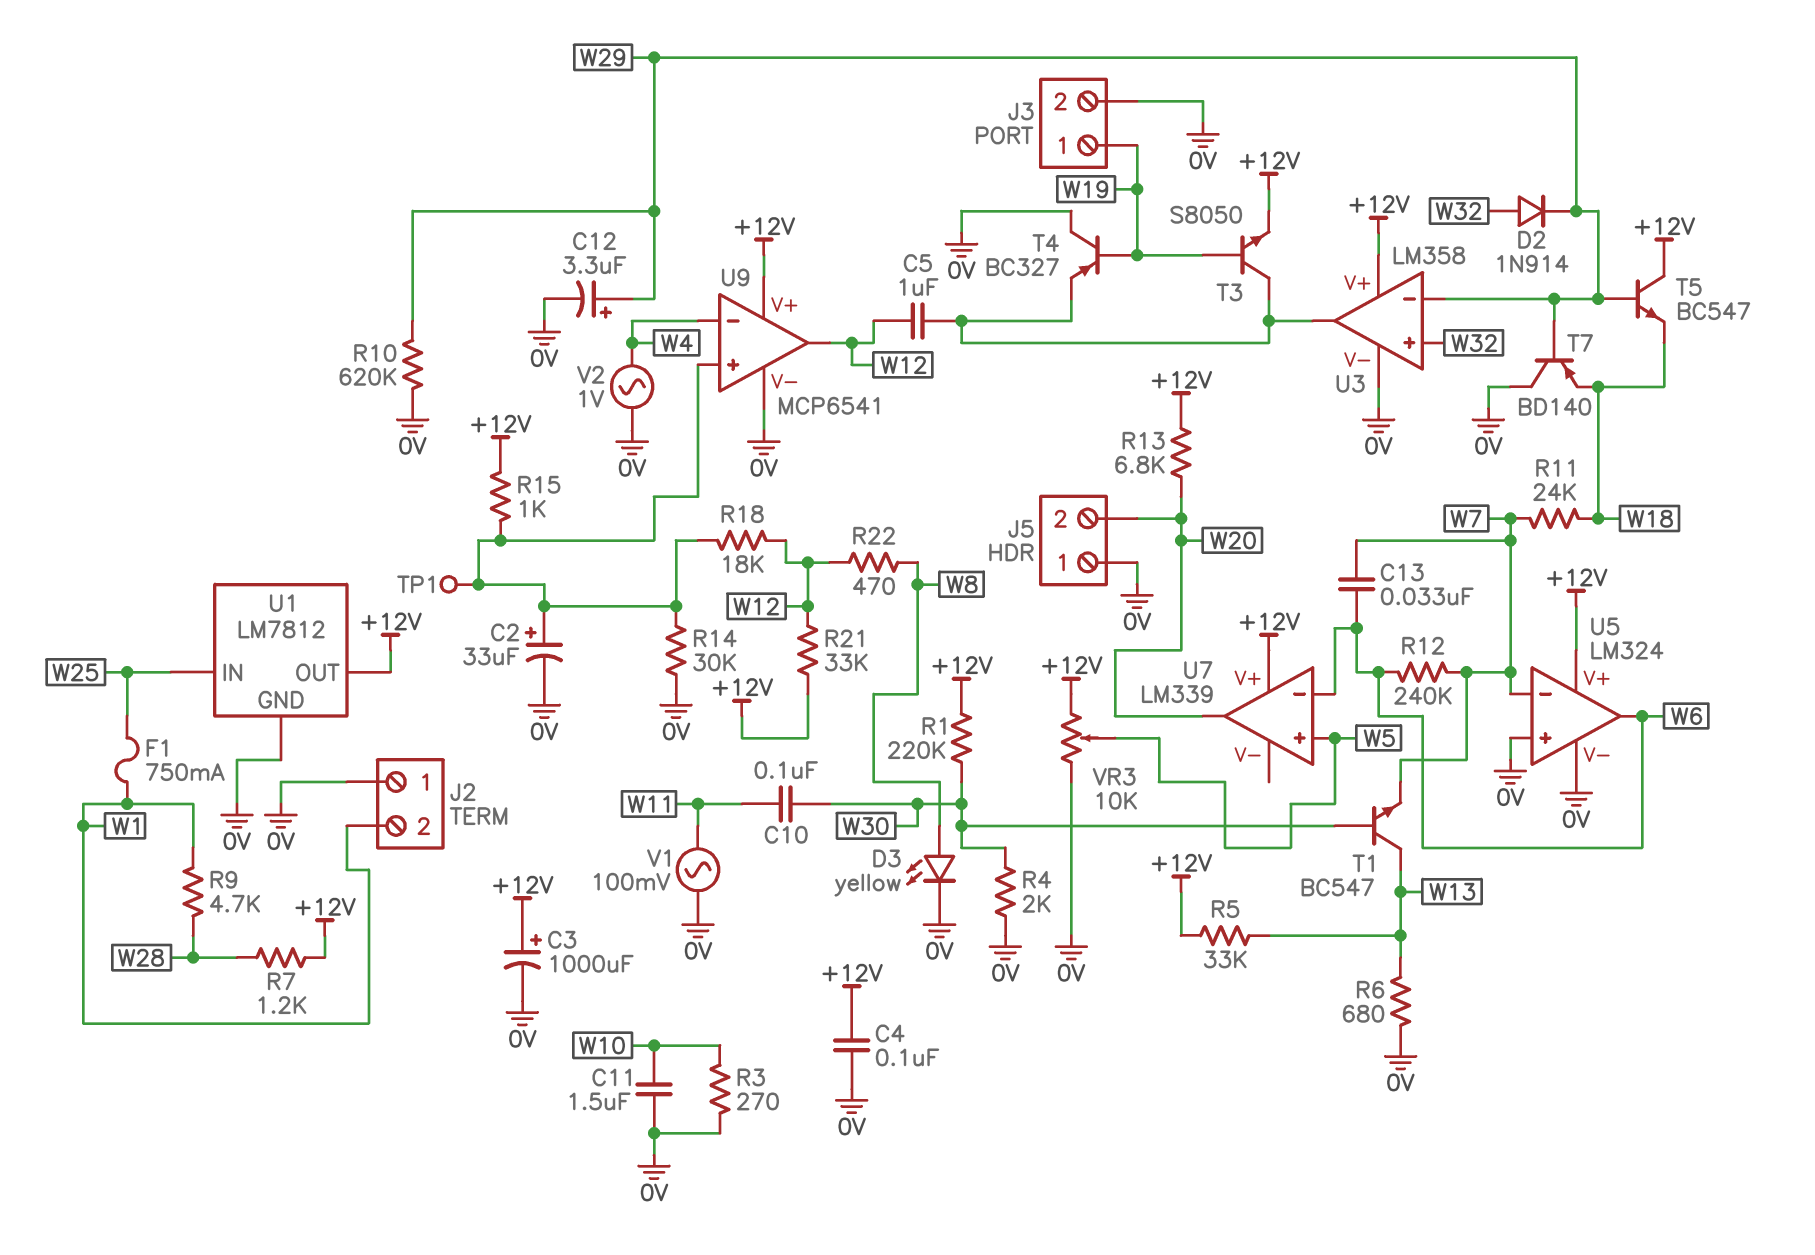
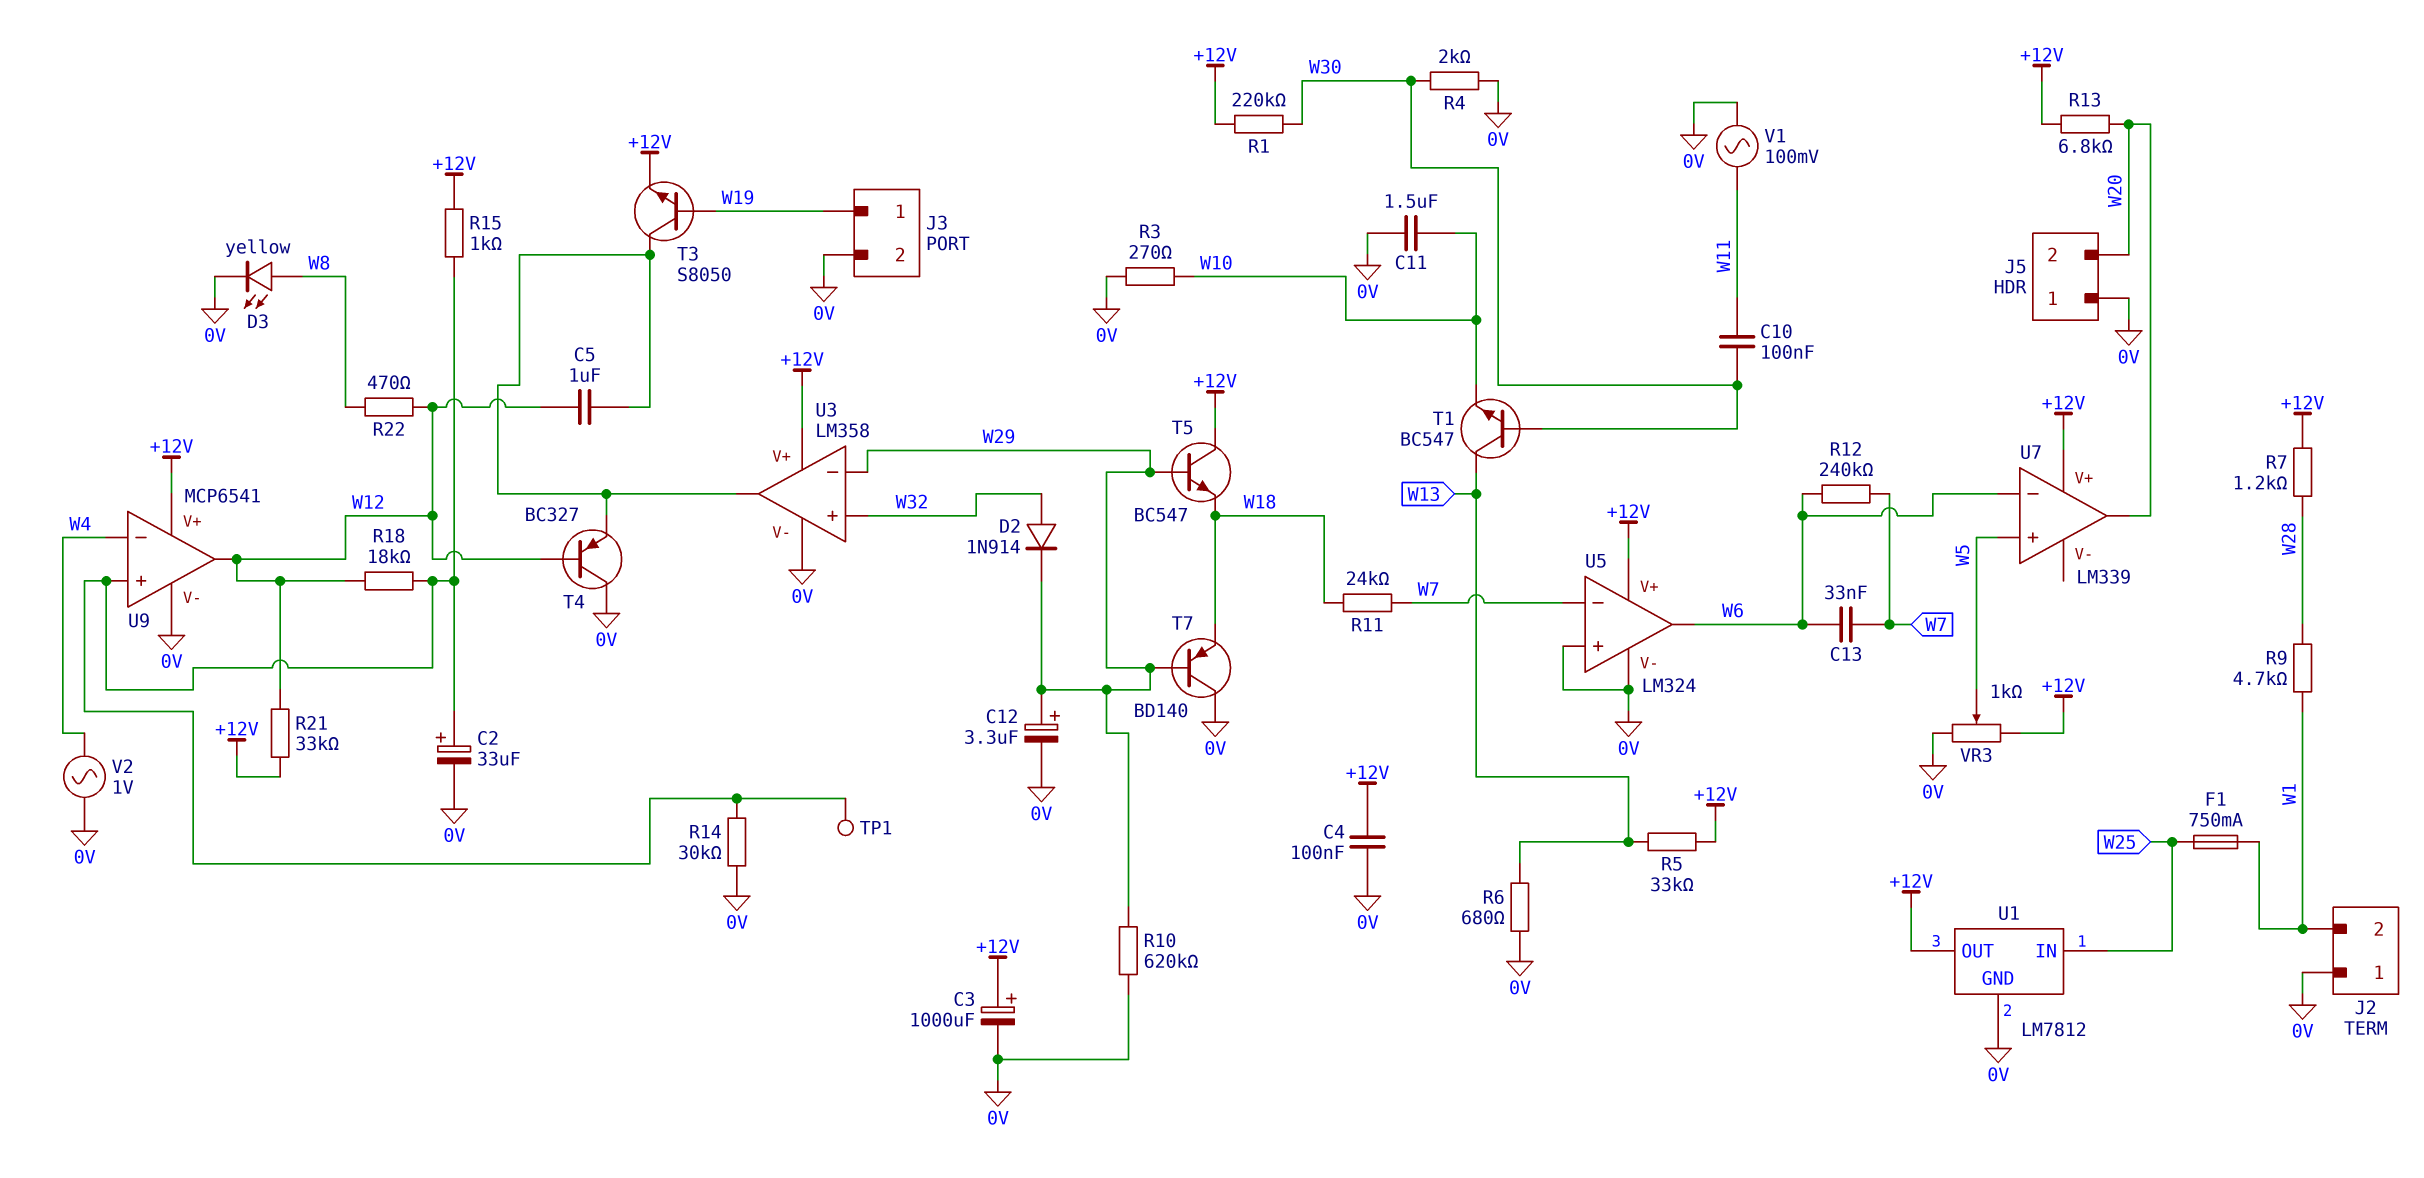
T1: NPN BC547 (B W30, C W13, E W7) -> NPN BC547 (B W30, C W13, E W10)
T4: PNP BC327 (B W19, C 0V, E U3/out) -> PNP BC327 (B W12, C 0V, E U3/out)
VR3: 10k (+12V, 0V, wiper W5) -> 1k (+12V, 0V, wiper W5)

